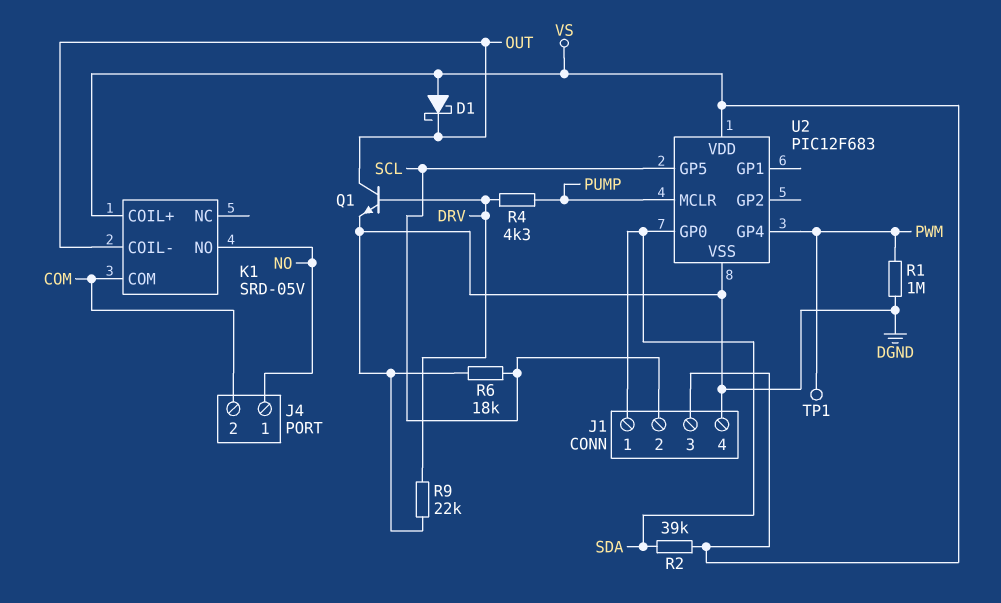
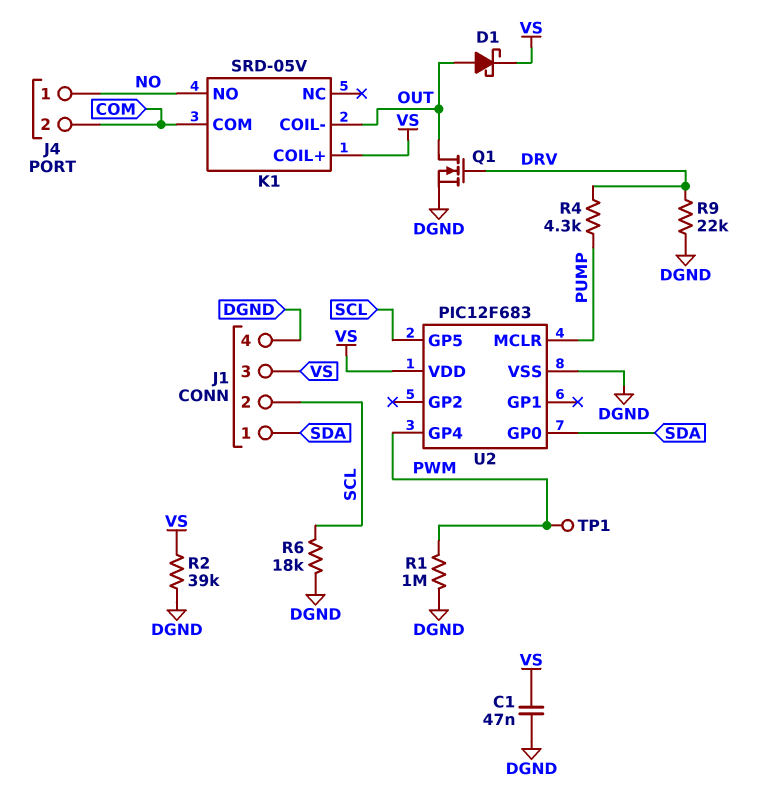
C1: none -> 47nF (DGND, VS)
D1: schottky (A VS, K OUT) -> schottky (A OUT, K VS)
Q1: NPN (B DRV, C OUT, E DGND) -> NMOS (G DRV, D OUT, S DGND)
R2: 39k (SDA, VS) -> 39k (DGND, VS)

